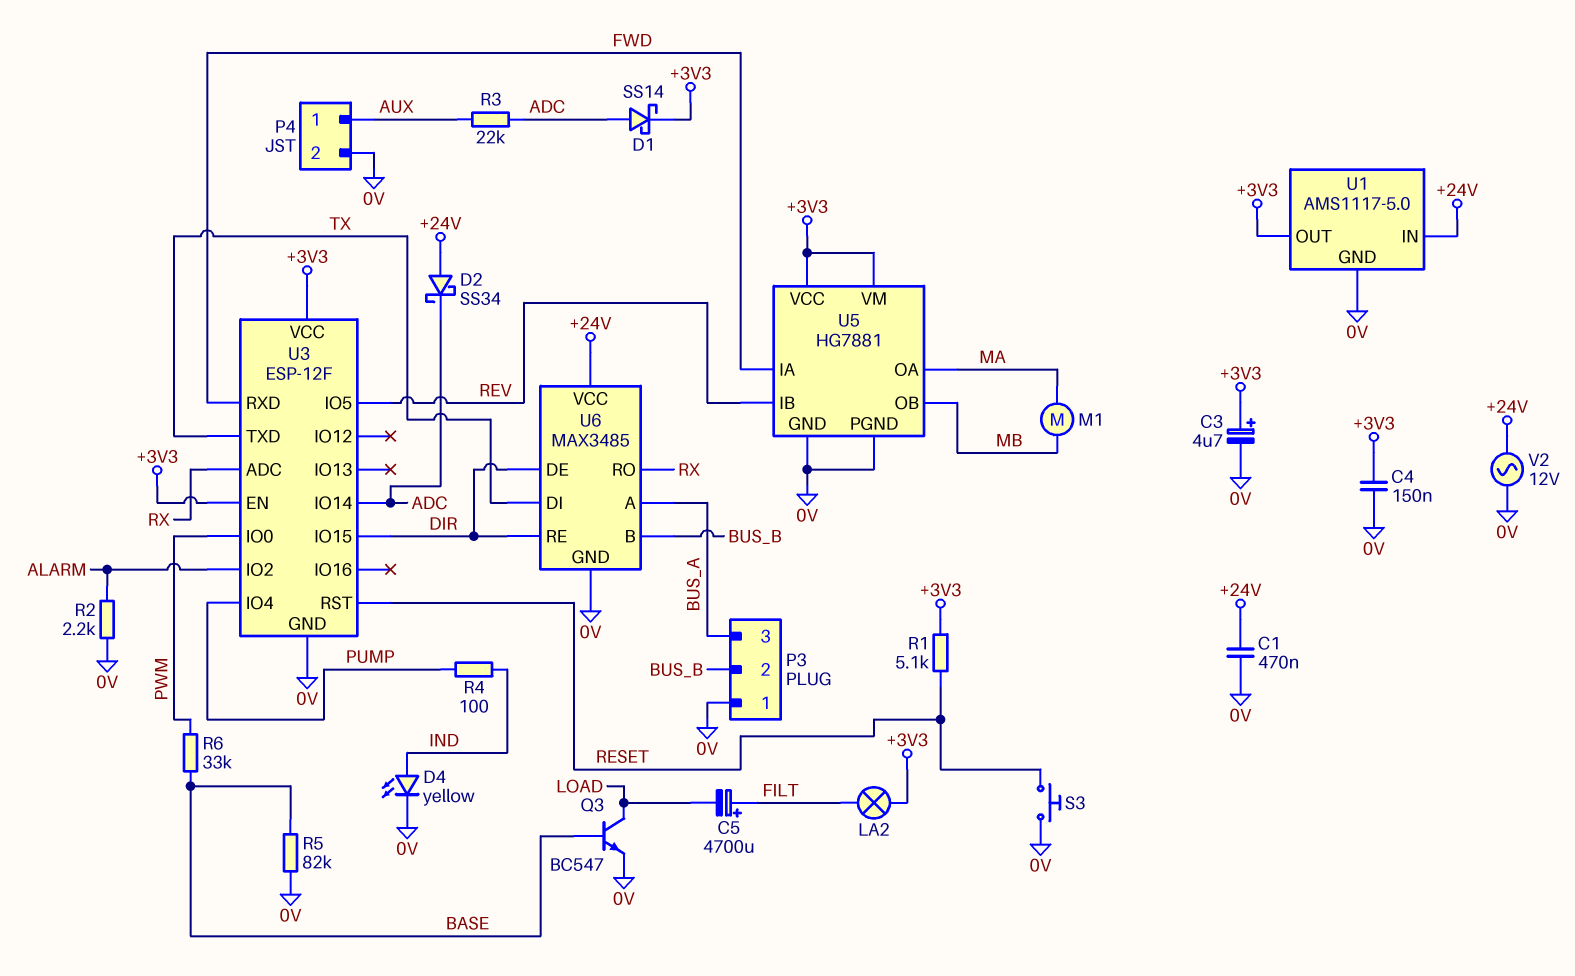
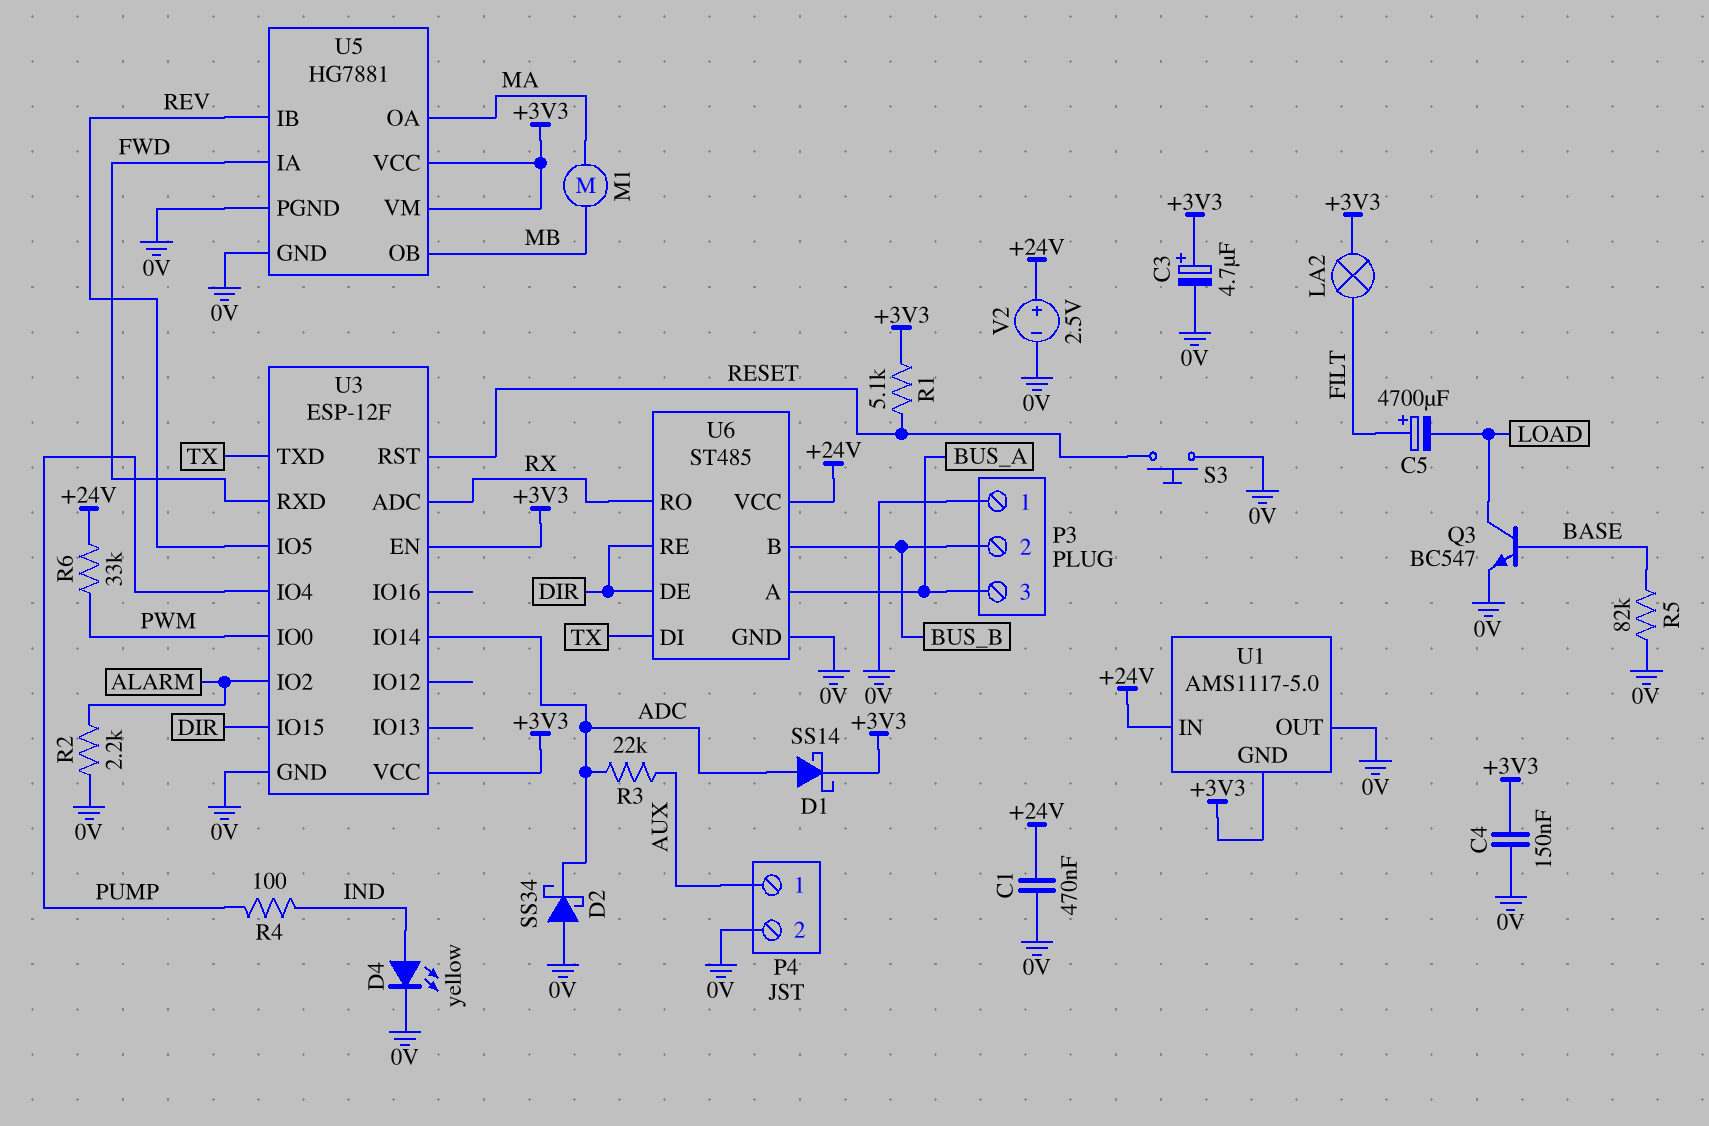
D2: schottky SS34 (A +24V, K ADC) -> schottky SS34 (A 0V, K ADC)
R6: 33k (BASE, PWM) -> 33k (+24V, PWM)
U1 pin GND: 0V -> +3V3
U1 pin OUT: +3V3 -> 0V
U6: MAX3485 -> ST485
V2: AC 12V (+24V, 0V) -> 2.5V (plus +24V, minus 0V)

